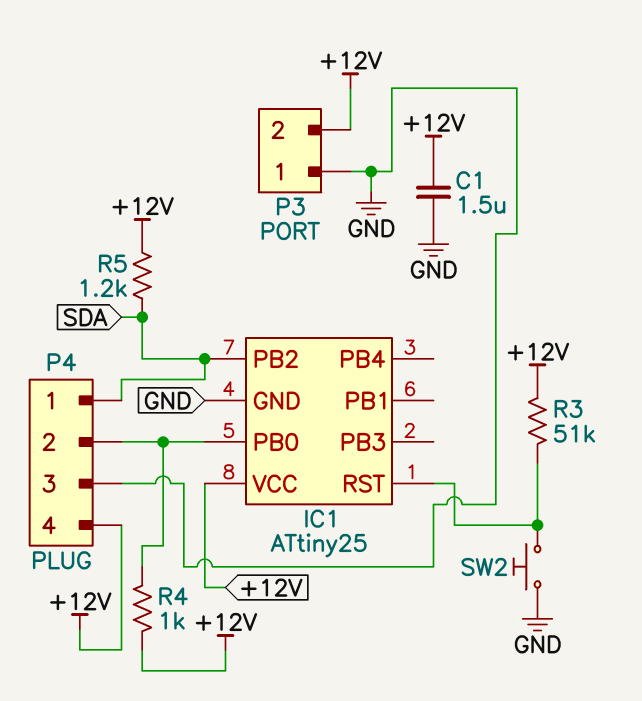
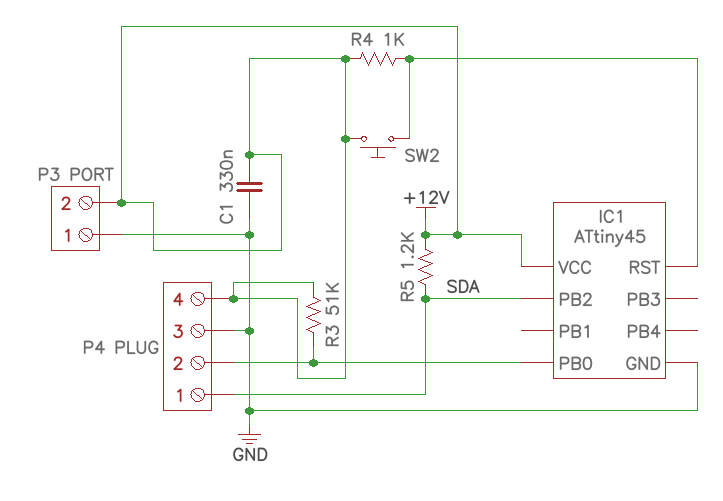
C1: 1.5uF (+12V, GND) -> 330nF (+12V, GND)
IC1: ATtiny25 -> ATtiny45
R3: 51k (+12V, IC1/RST) -> 51k (+12V, IC1/PB0)
R4: 1k (+12V, IC1/PB0) -> 1k (+12V, IC1/RST)
SW2: button (GND, IC1/RST) -> button (+12V, IC1/RST)

